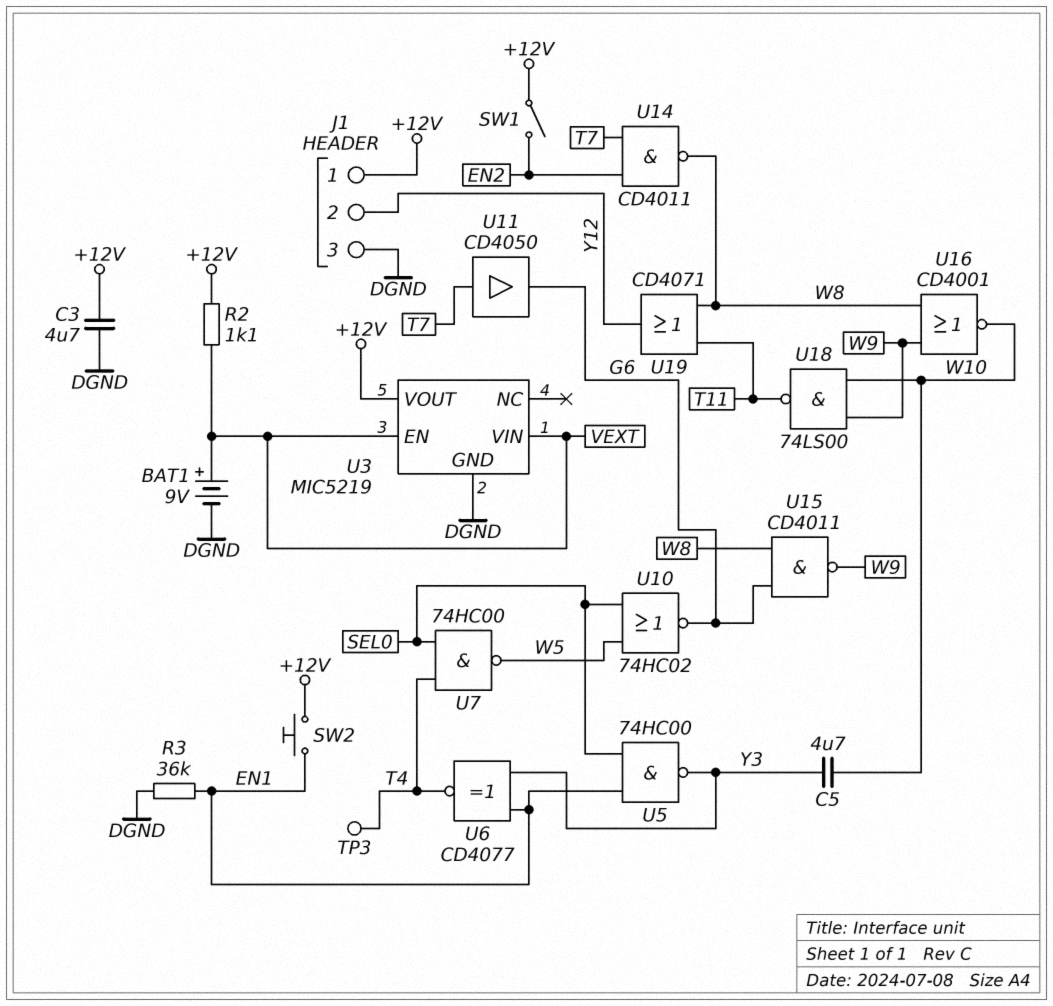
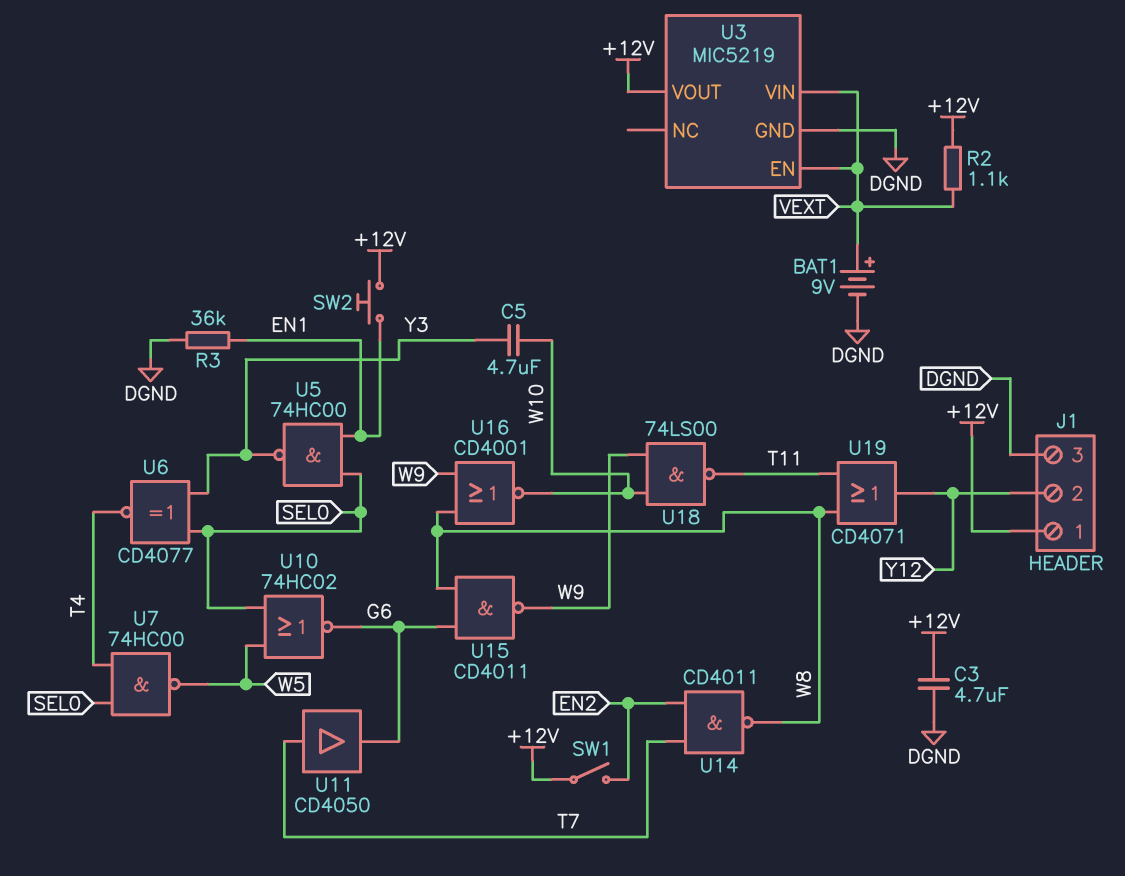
TP3: test point (T4) -> none
U6: XNOR CD4077 (in EN1, in Y3, out T4) -> XNOR CD4077 (in SEL0, in Y3, out T4)

